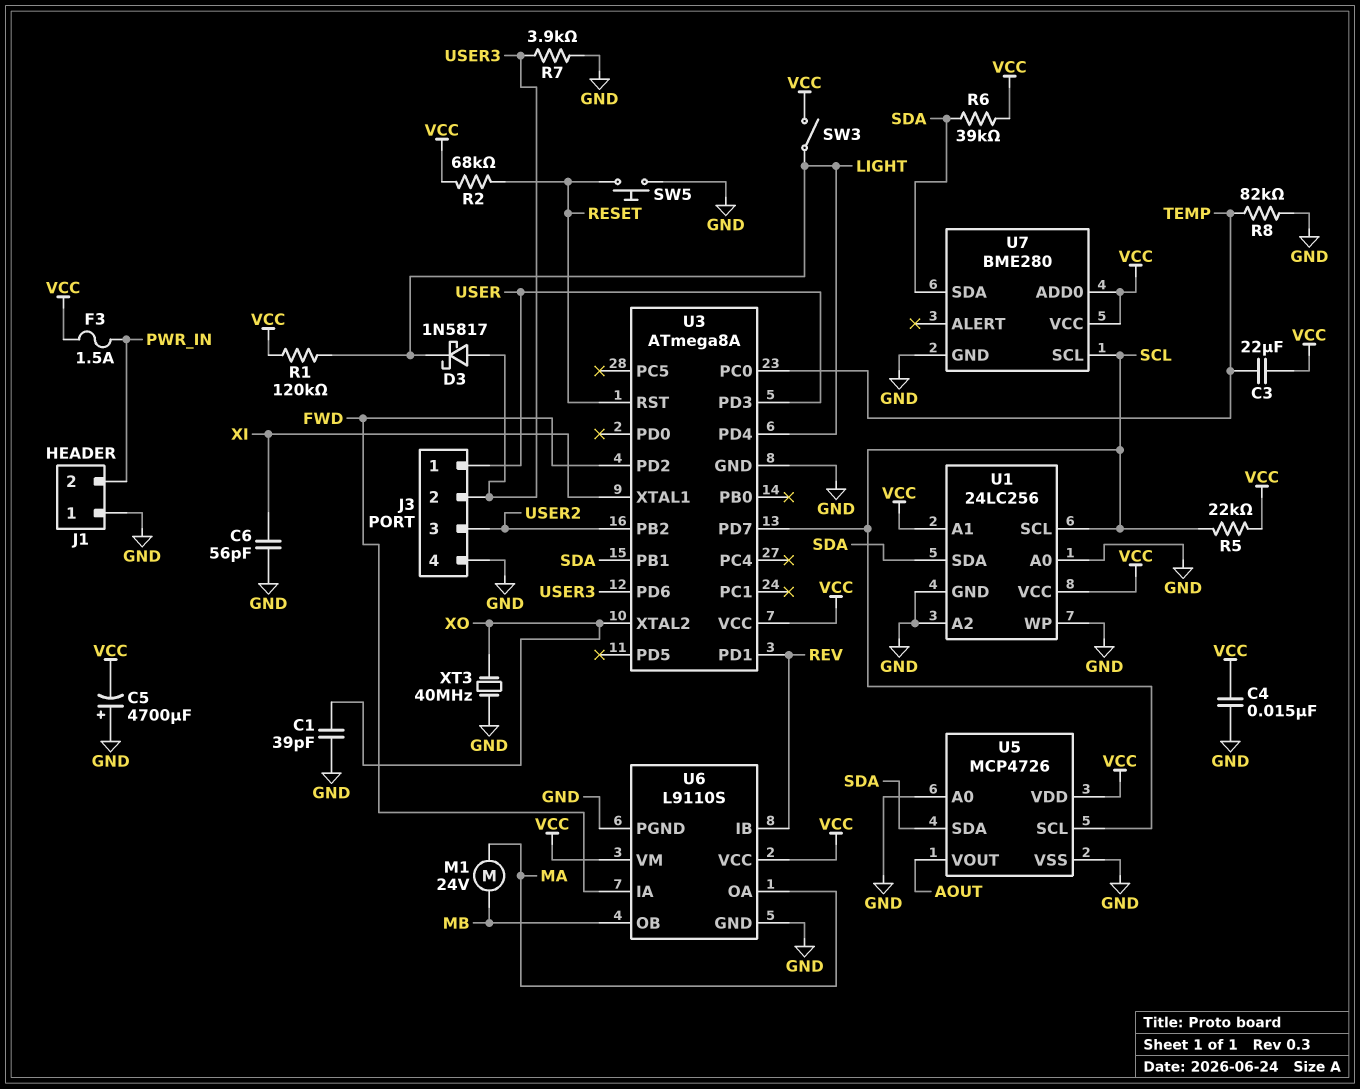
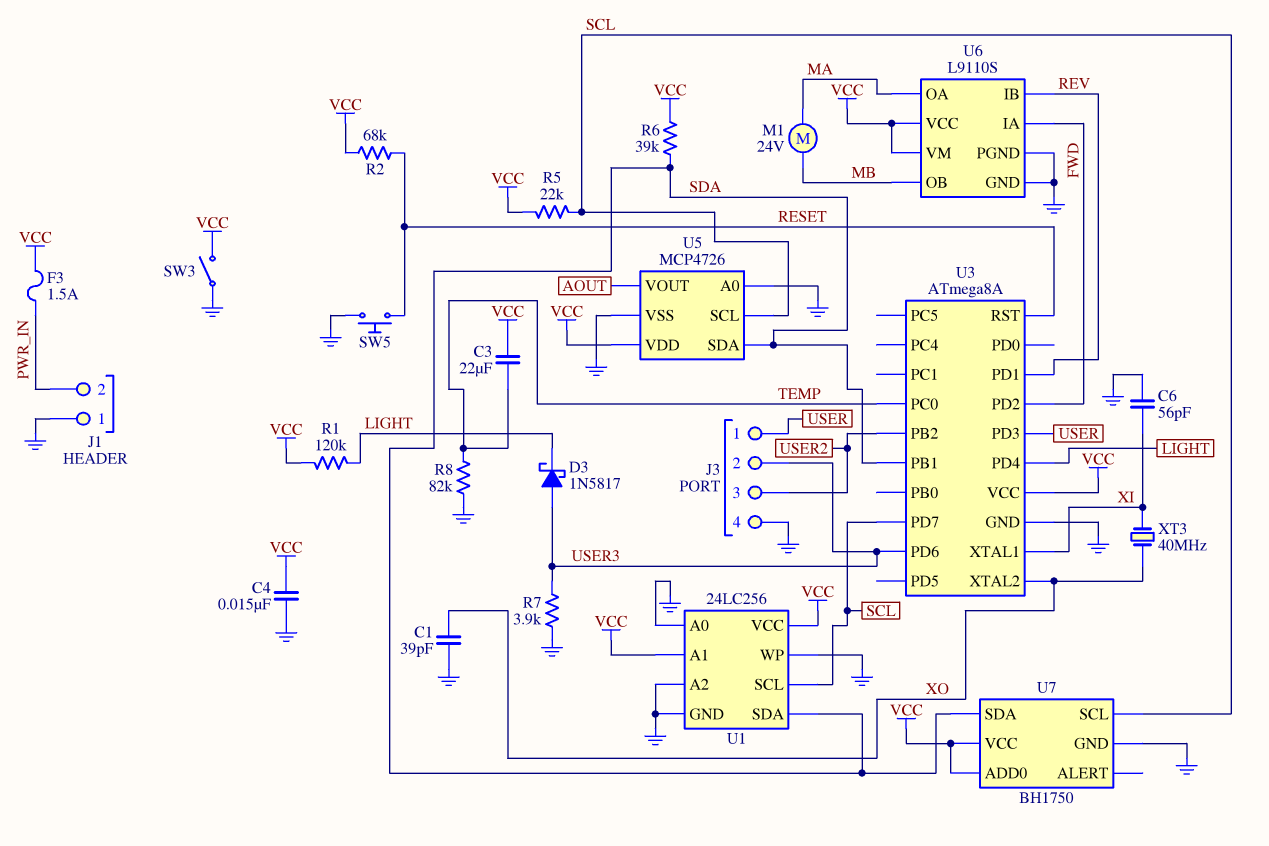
C5: 4700uF (plus GND, minus VCC) -> none
SW3: switch (LIGHT, VCC) -> switch (GND, VCC)
U7: BME280 -> BH1750
XT3: 40MHz (GND, XO) -> 40MHz (XI, XO)

